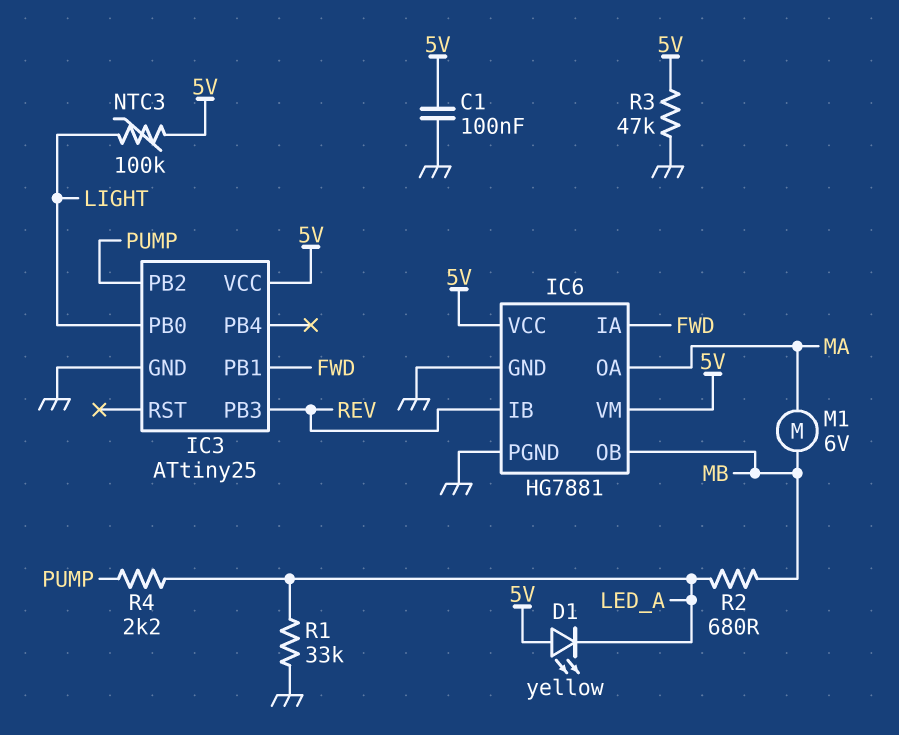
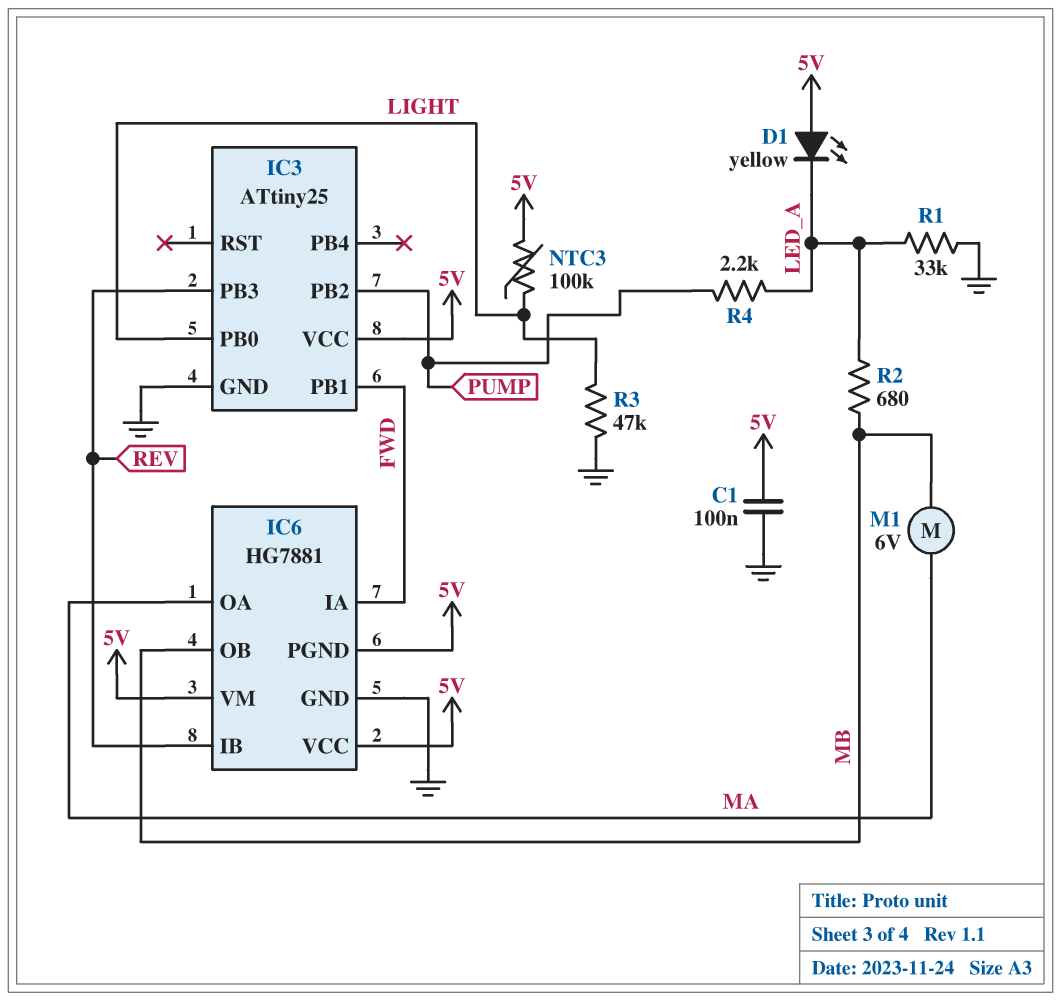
IC6 pin PGND: GND -> 5V
R3: 47k (5V, GND) -> 47k (GND, LIGHT)

